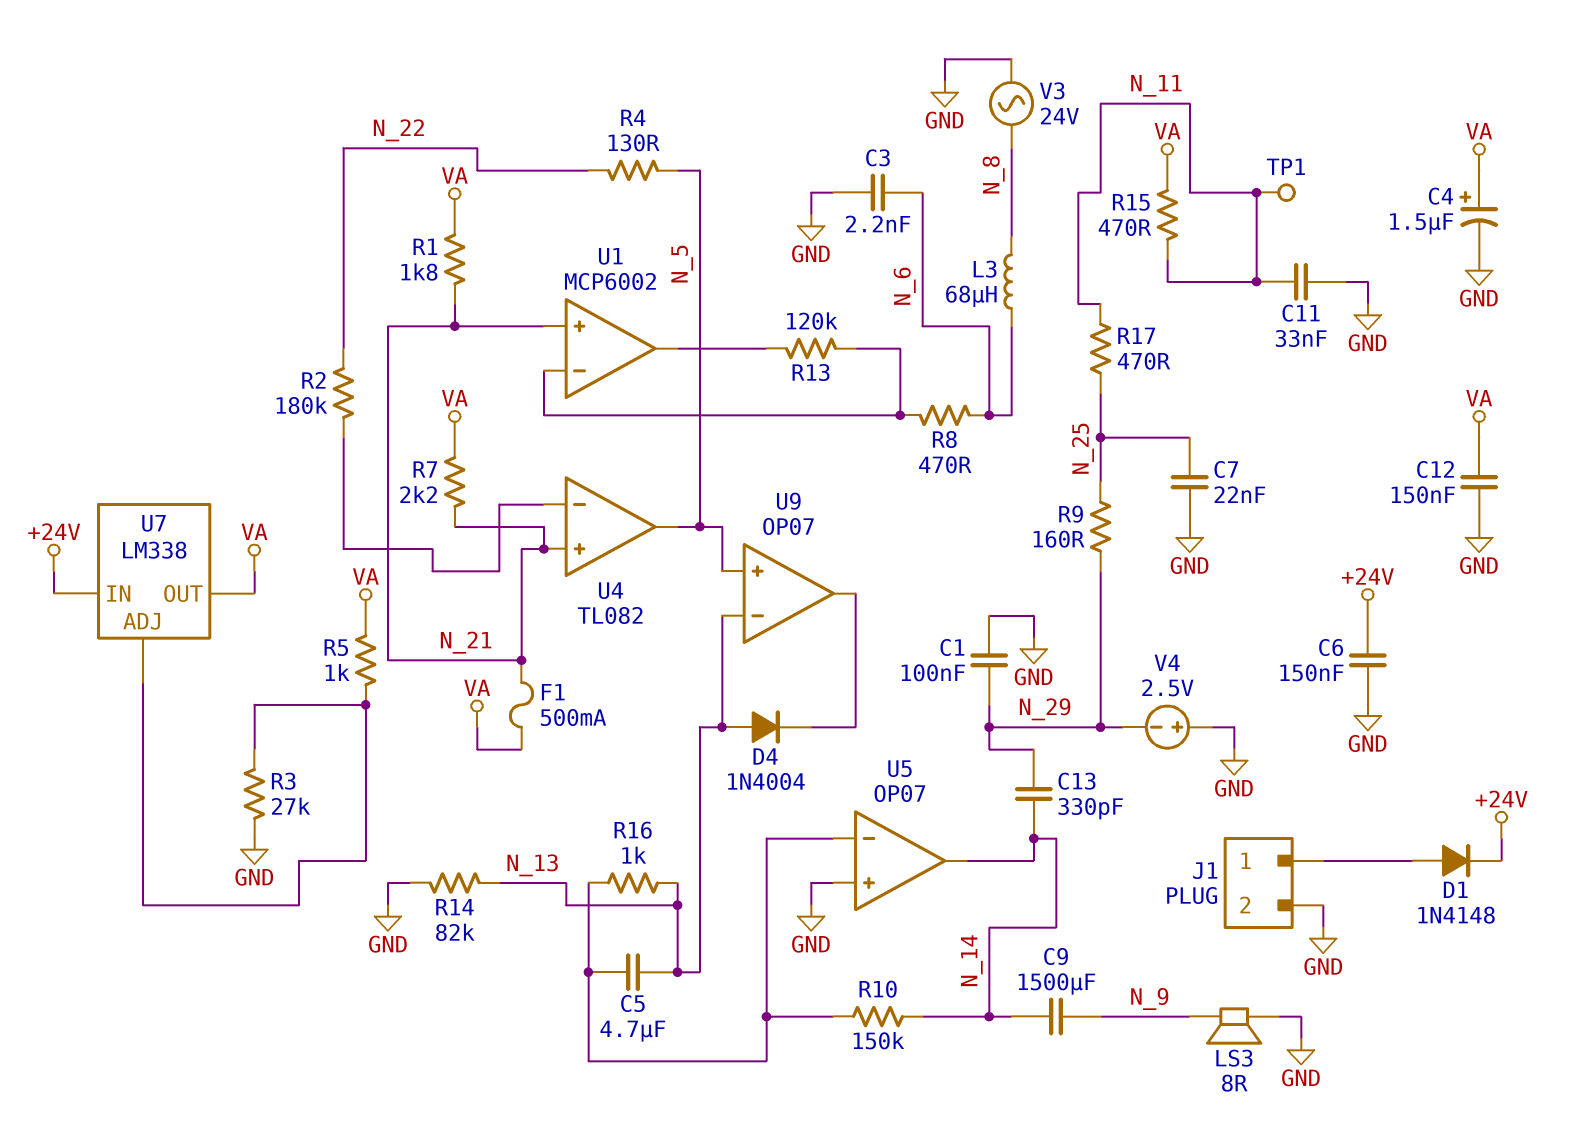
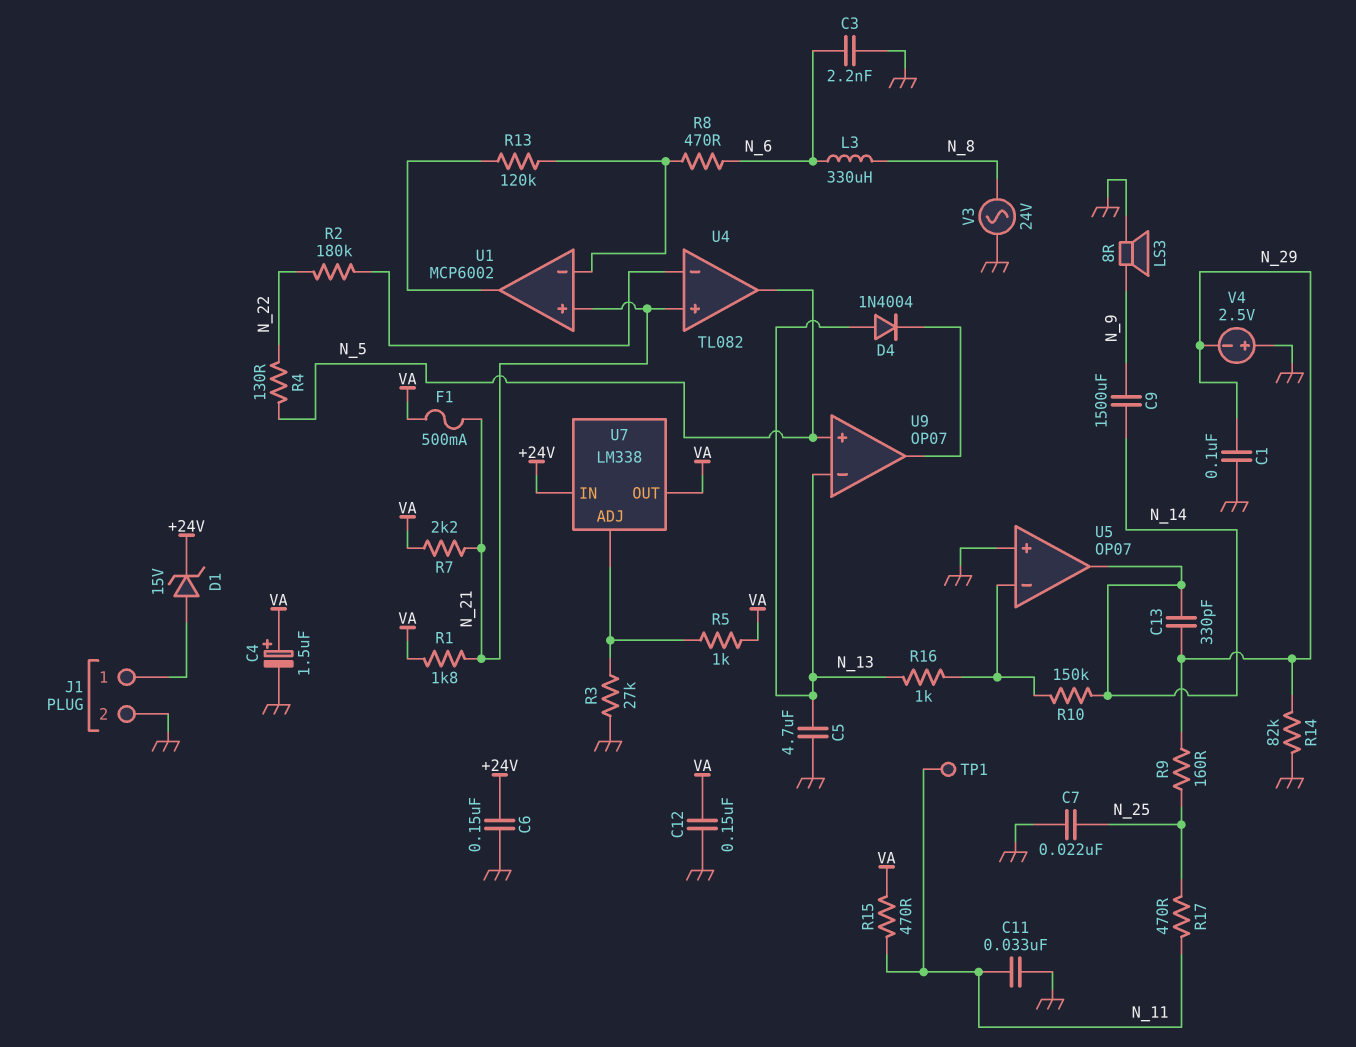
C5: 4.7uF (N_13, U5/in-) -> 4.7uF (GND, N_13)
D1: diode 1N4148 (A J1/1, K +24V) -> zener 15V (A J1/1, K +24V)
L3: 68uH (N_6, N_8) -> 330uH (N_6, N_8)
R14: 82k (GND, N_13) -> 82k (GND, N_29)

